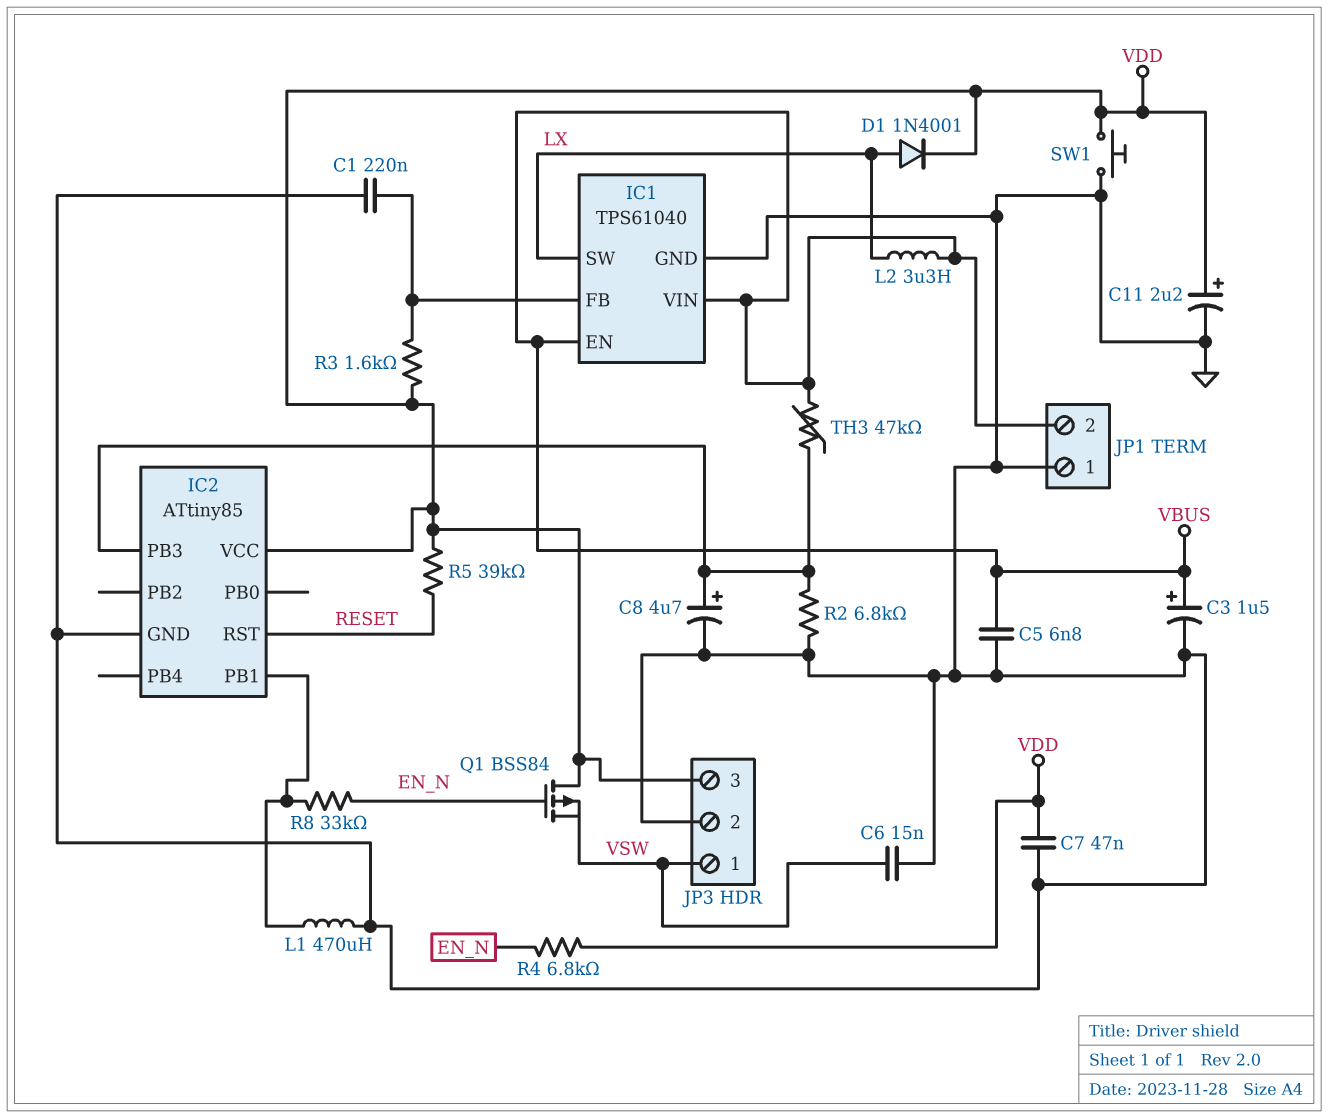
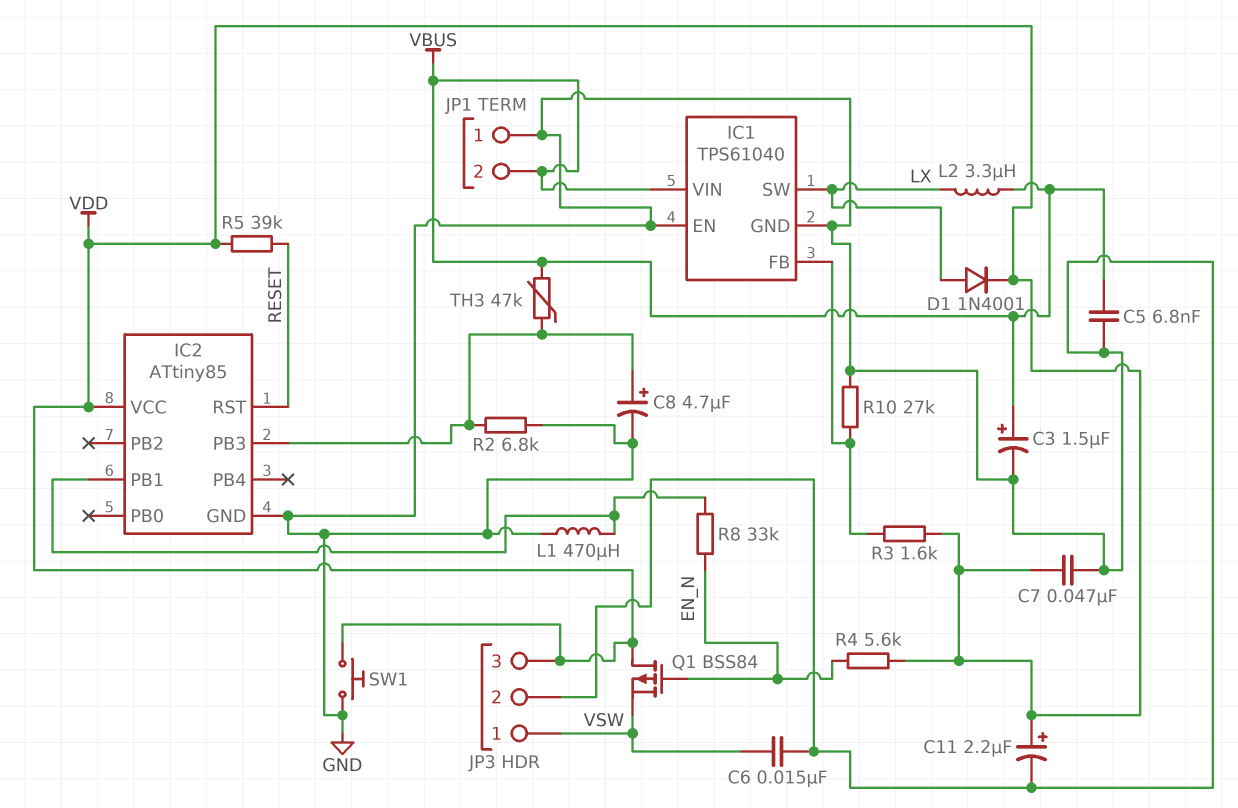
C1: 220nF (GND, IC1/FB) -> none
IC1 pin EN: VBUS -> GND
R4: 6.8k (EN_N, VDD) -> 5.6k (EN_N, VDD)
R10: none -> 27k (GND, IC1/FB)

